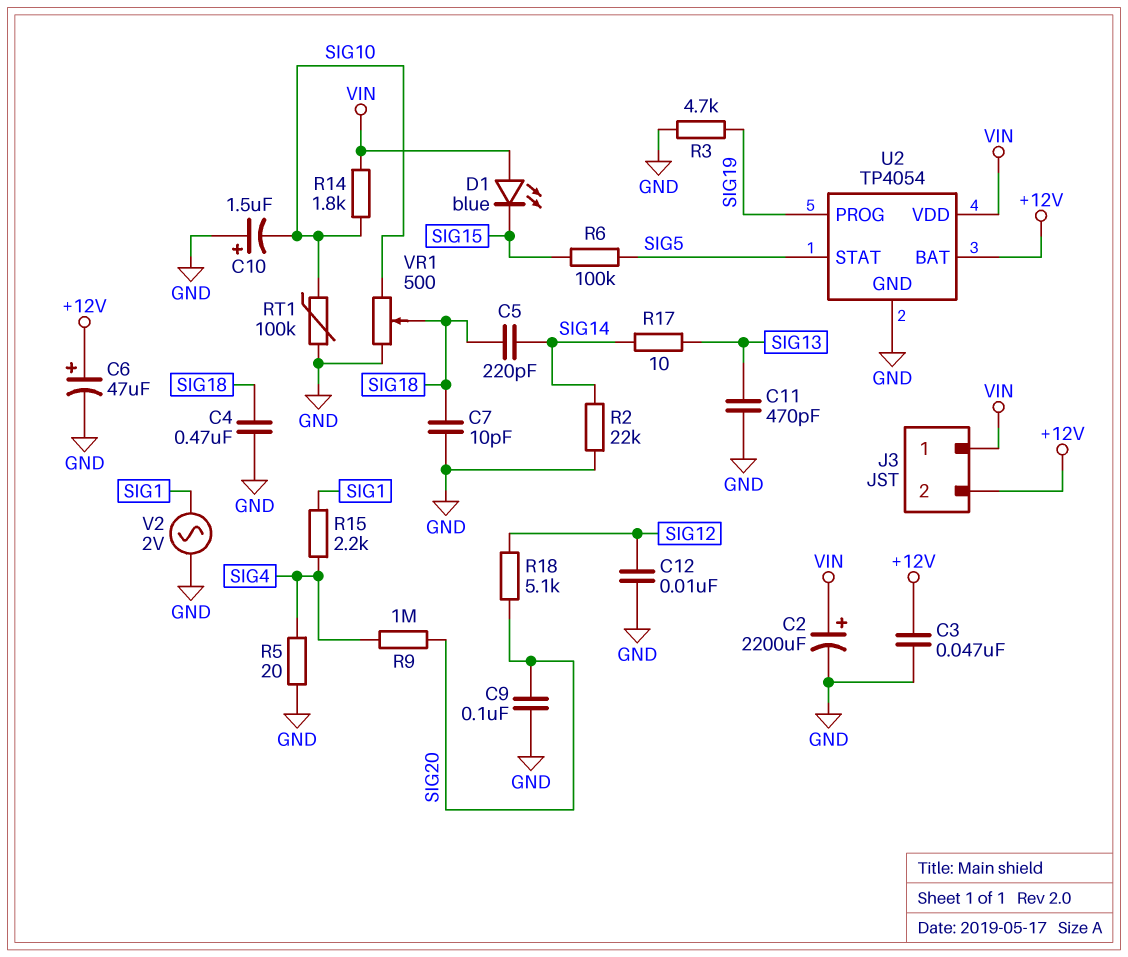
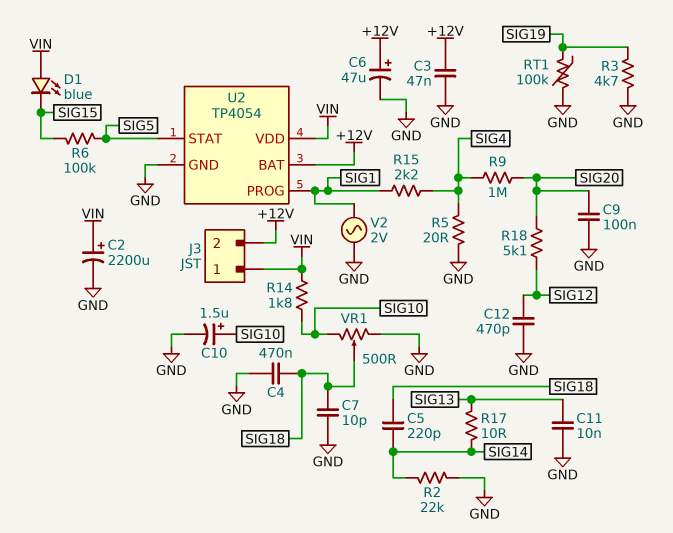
C10: 1.5uF (plus GND, minus SIG10) -> 1.5uF (plus SIG10, minus GND)
C11: 470pF (GND, SIG13) -> 10nF (GND, SIG13)
C12: 10nF (GND, SIG12) -> 470pF (GND, SIG12)
RT1: 100k (GND, SIG10) -> 100k (GND, SIG19)
U2 pin PROG: SIG19 -> SIG1

